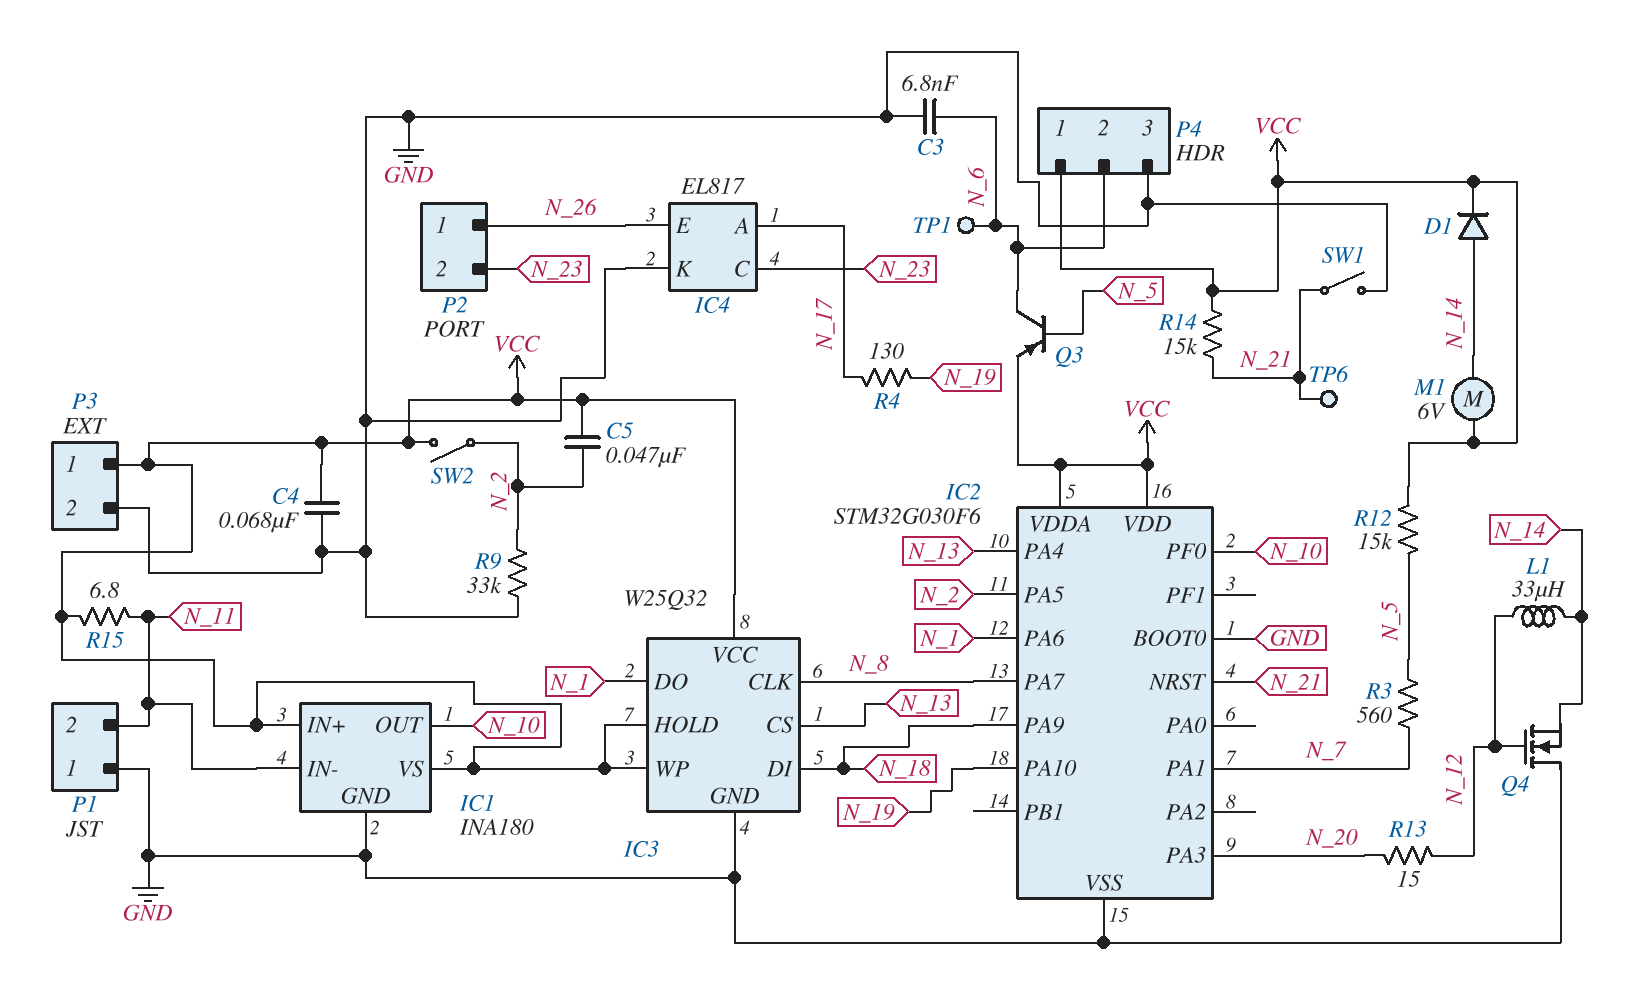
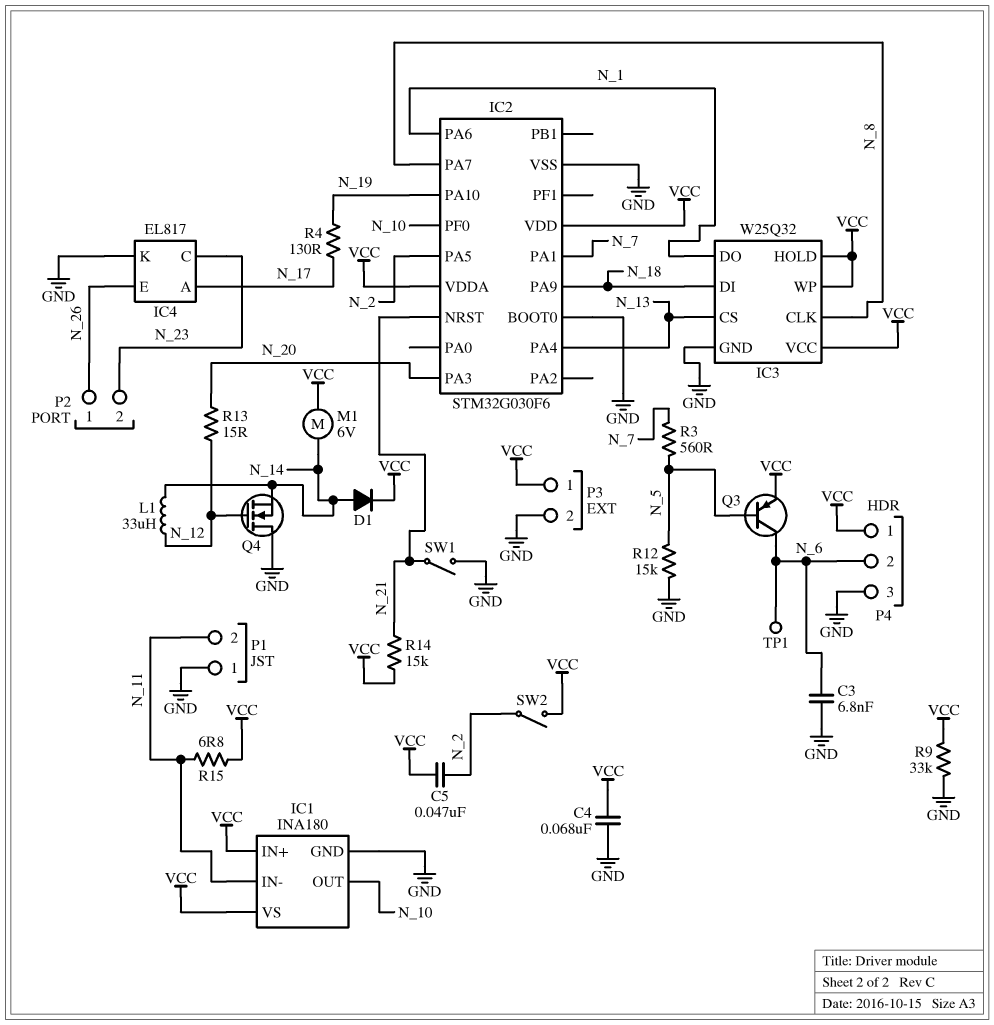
R9: 33k (GND, N_2) -> 33k (GND, VCC)
R12: 15k (N_5, VCC) -> 15k (GND, N_5)
TP6: test point (N_21) -> none

